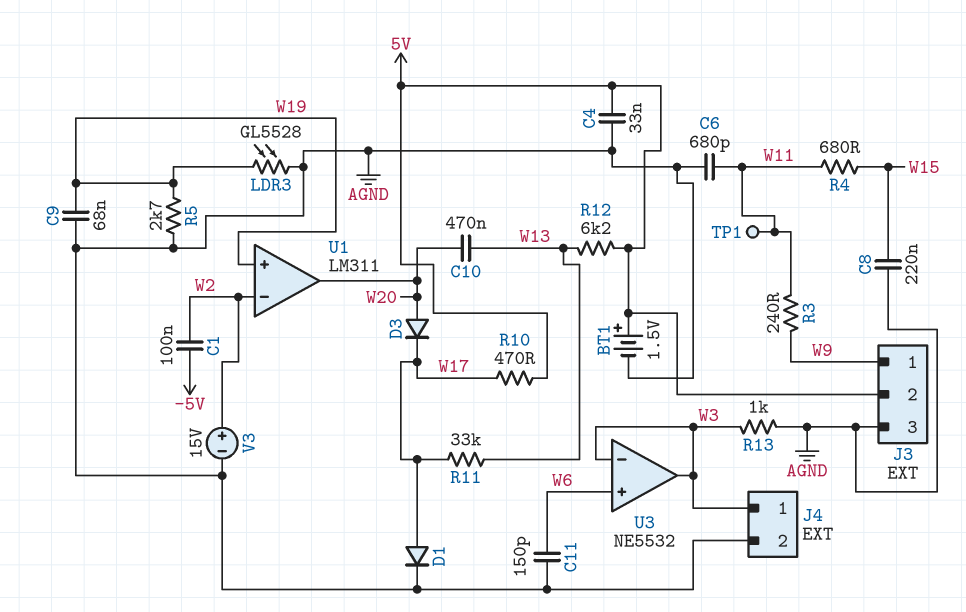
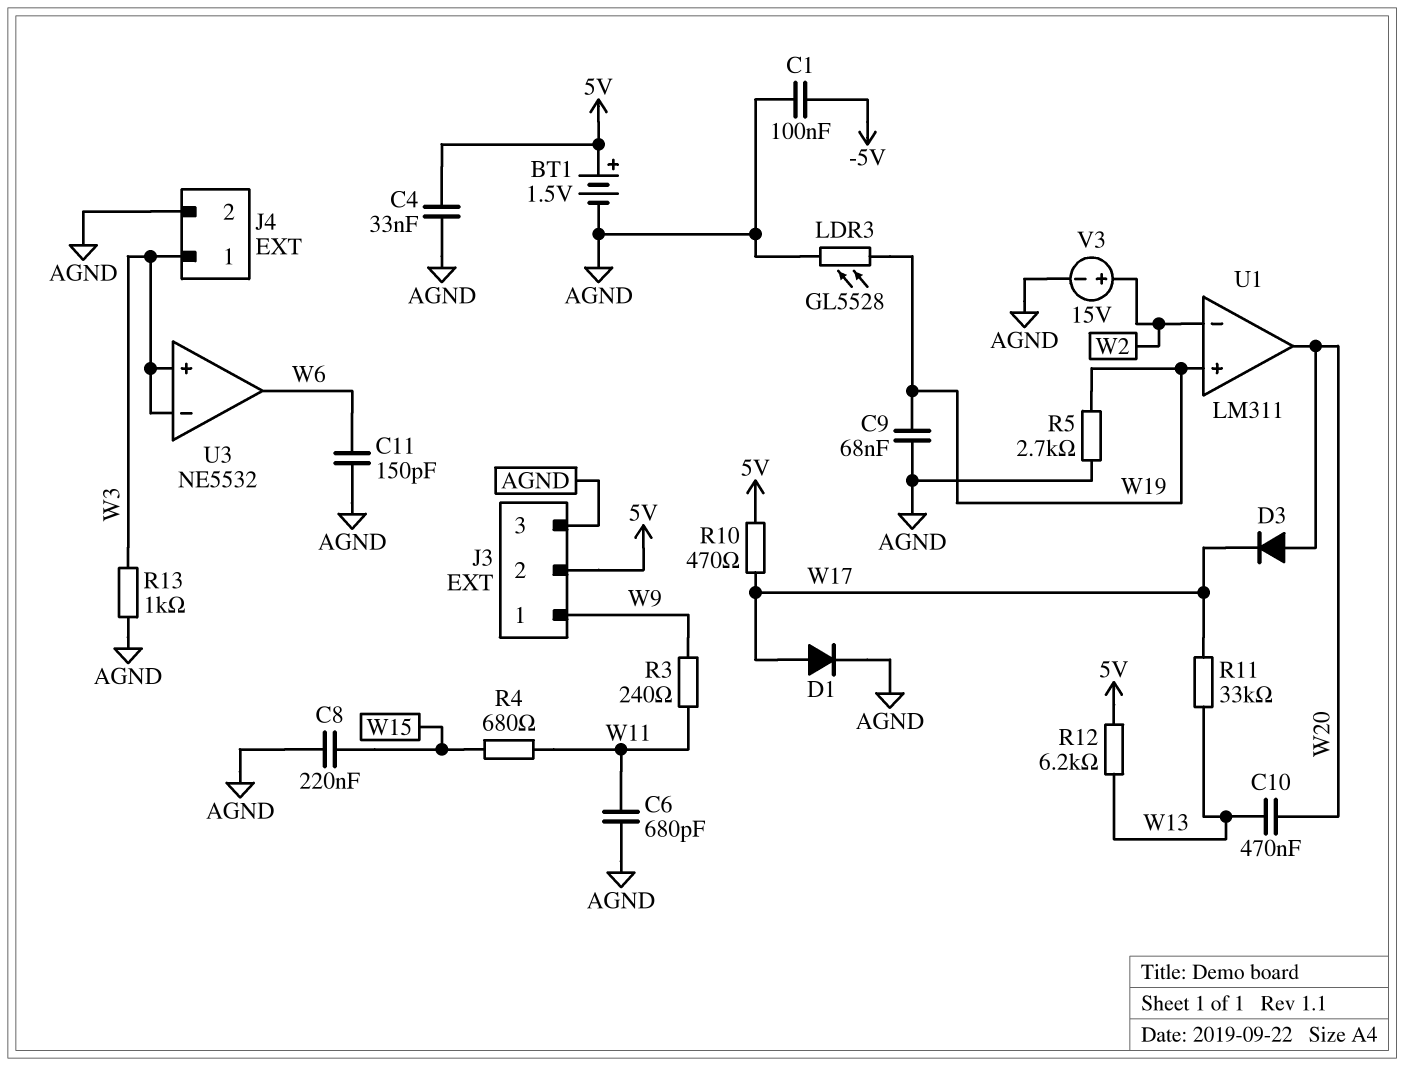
C1: 100nF (-5V, W2) -> 100nF (-5V, AGND)
TP1: test point (W11) -> none
U3 pin in+: W6 -> W3
U3 pin out: W3 -> W6

